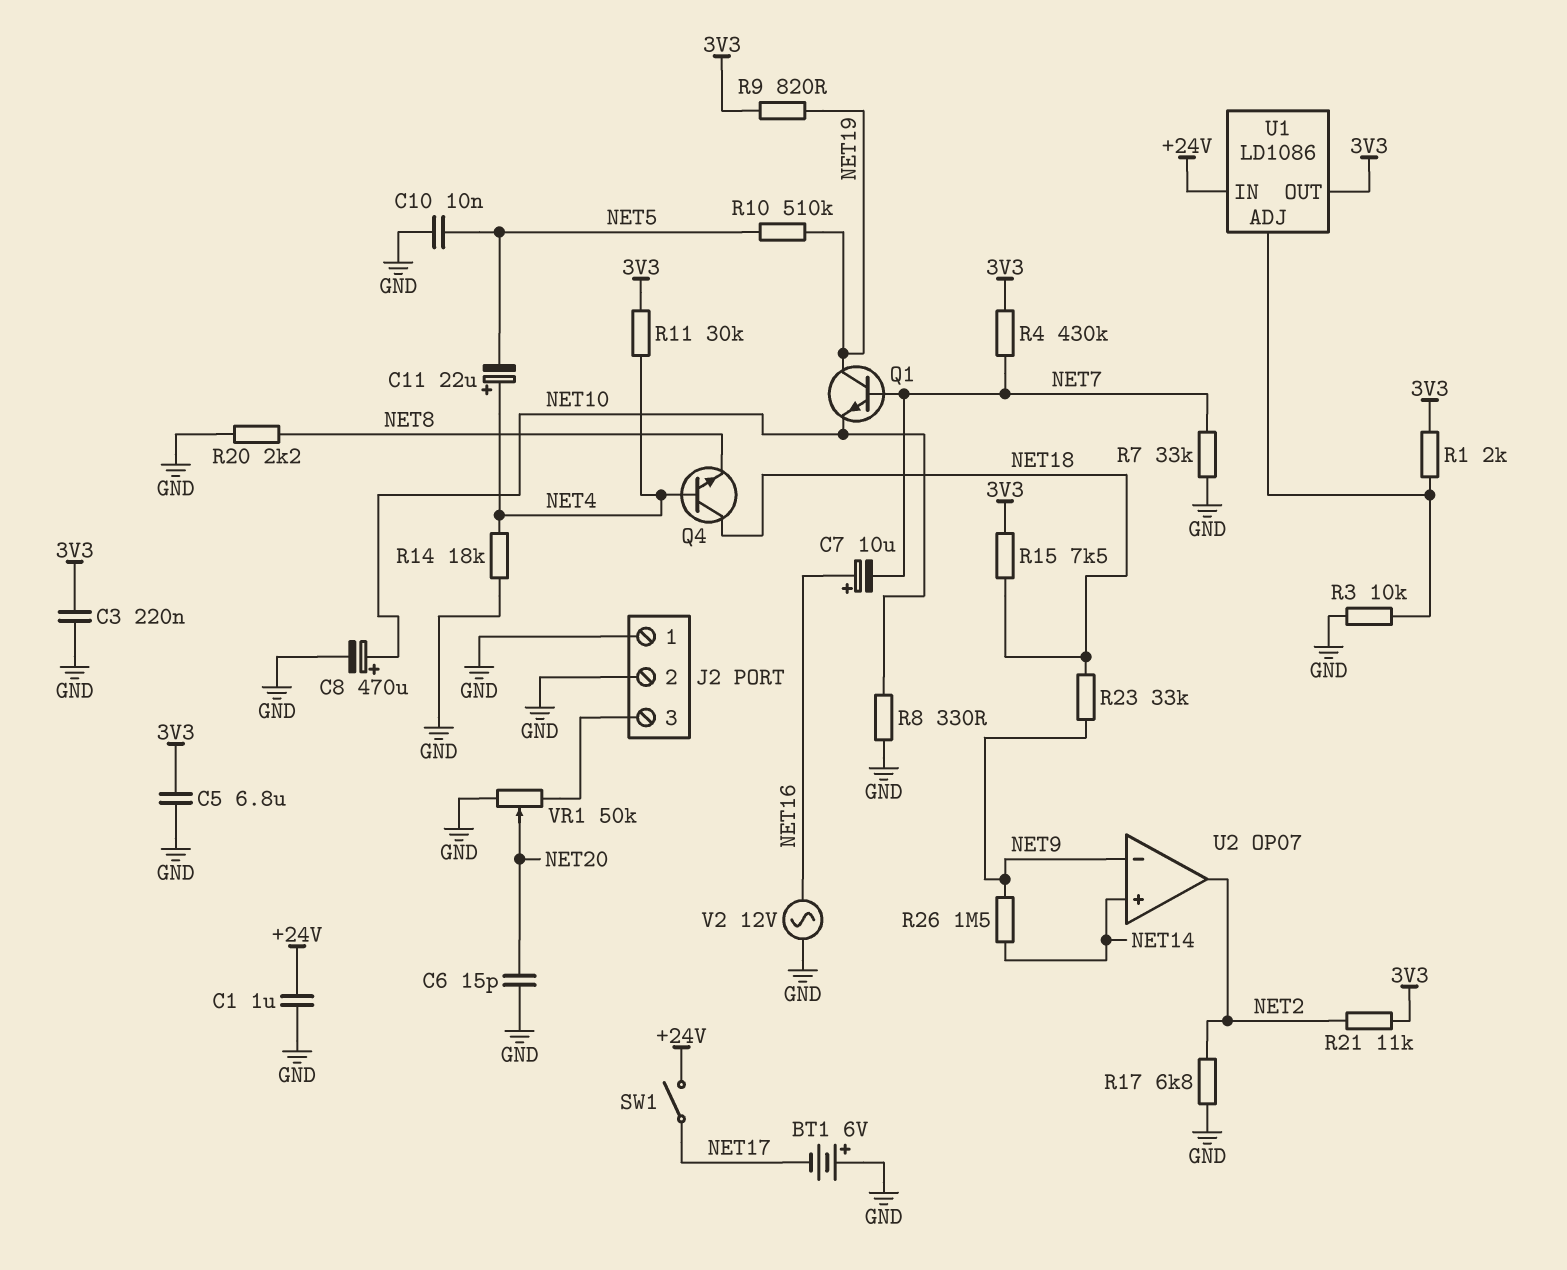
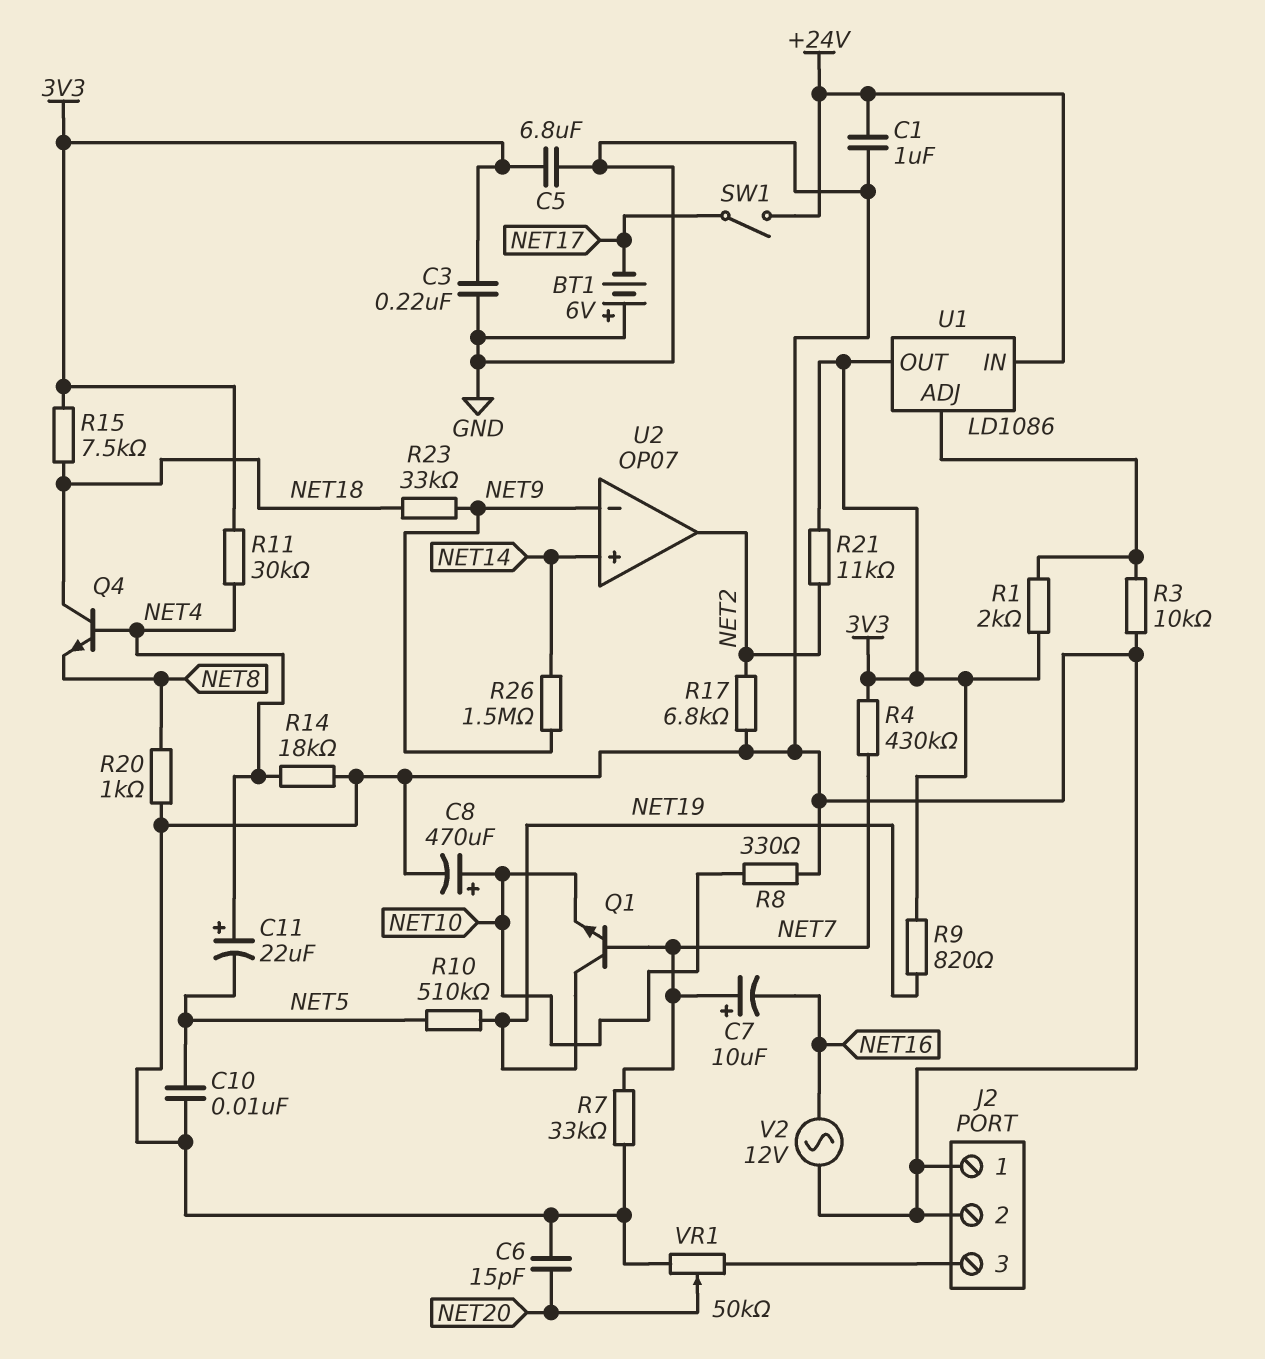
C7: 10uF (plus NET16, minus NET7) -> 10uF (plus NET7, minus NET16)
R20: 2.2k (GND, NET8) -> 1k (GND, NET8)

